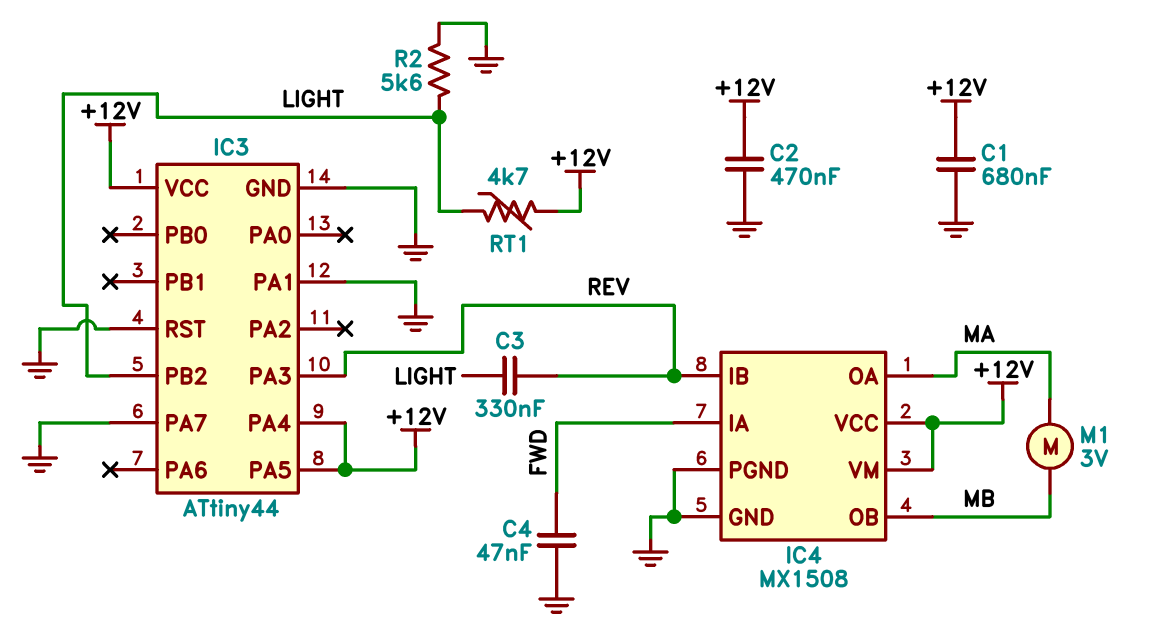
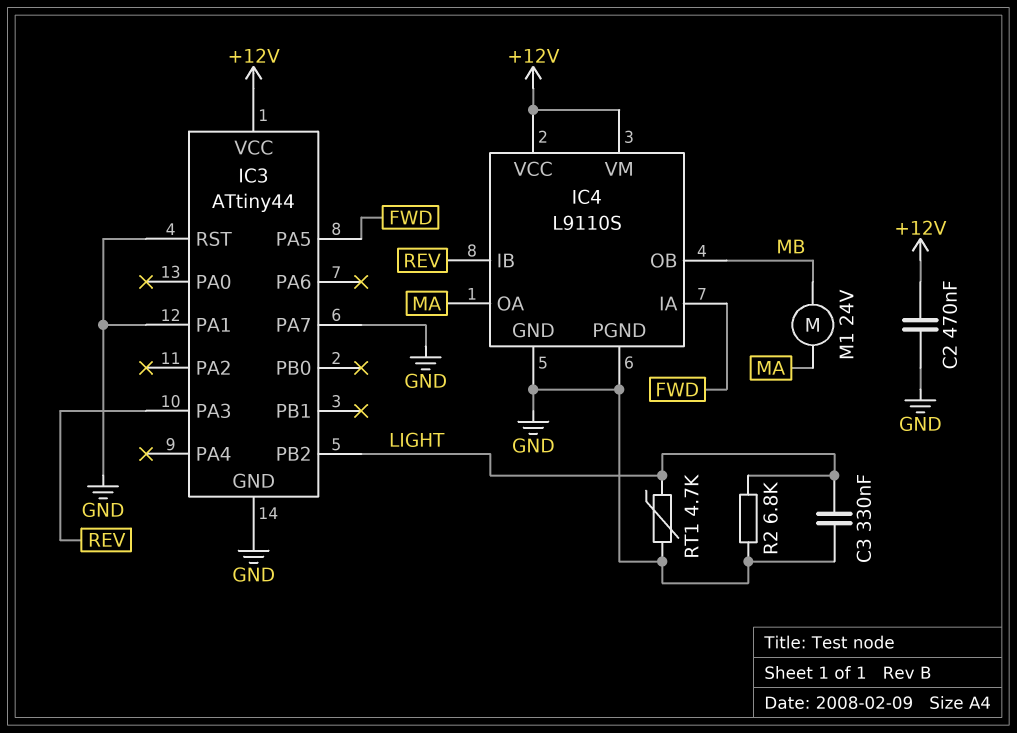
C1: 680nF (+12V, GND) -> none
C3: 330nF (LIGHT, REV) -> 330nF (GND, LIGHT)
C4: 47nF (FWD, GND) -> none
IC3 pin PA4: +12V -> none
IC3 pin PA5: +12V -> FWD
IC4: MX1508 -> L9110S
M1: motor 3V (MA, MB) -> motor 24V (MA, MB)
R2: 5.6k (GND, LIGHT) -> 6.8k (GND, LIGHT)
RT1: 4.7k (+12V, LIGHT) -> 4.7k (GND, LIGHT)

